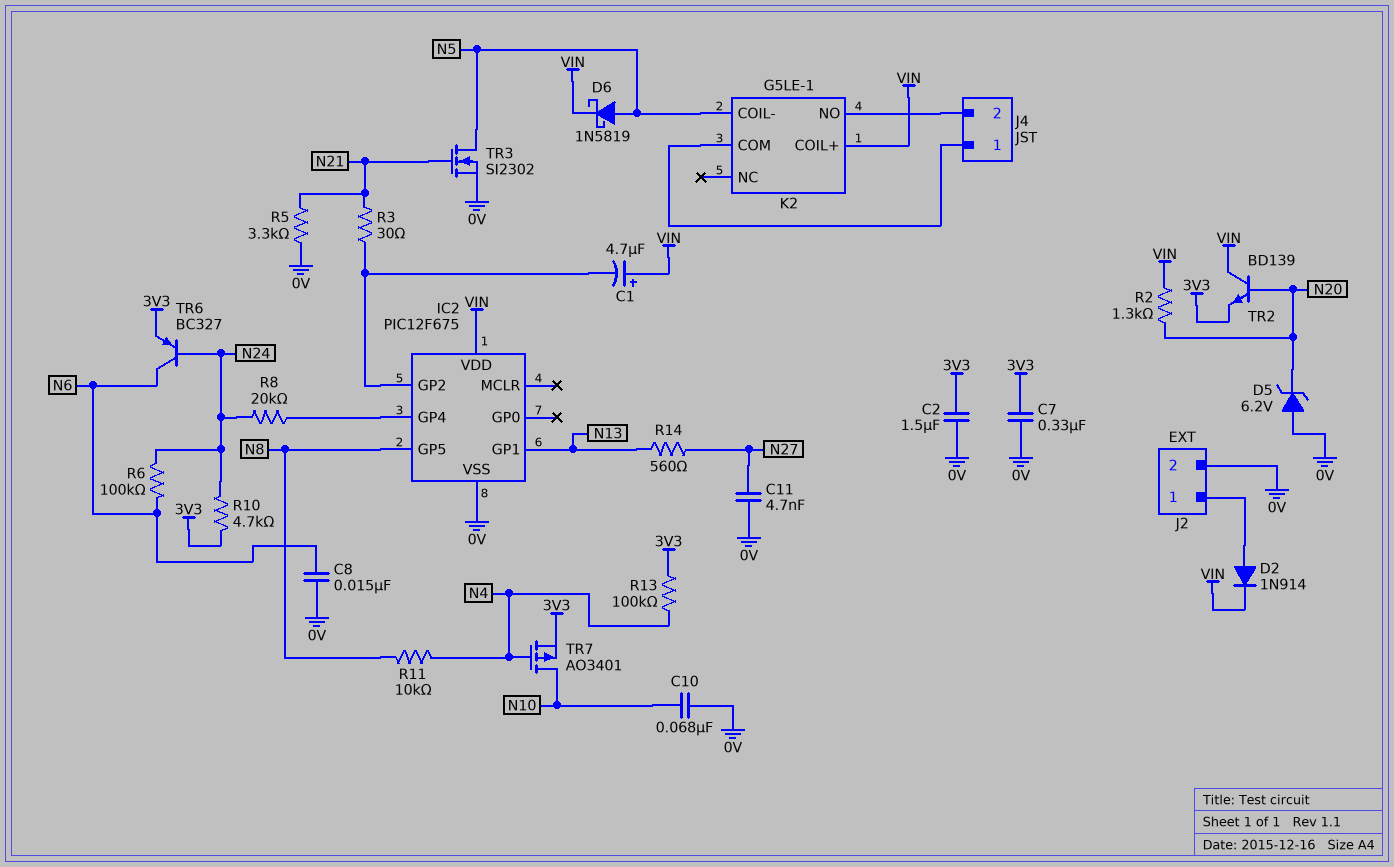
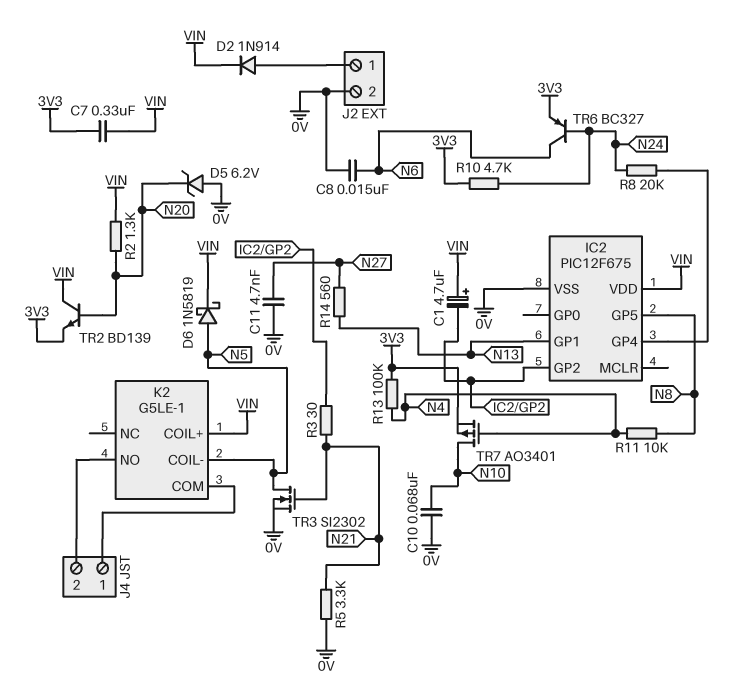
C2: 1.5uF (0V, 3V3) -> none
C7: 330nF (0V, 3V3) -> 330nF (3V3, VIN)
R6: 100k (N6, N24) -> none

